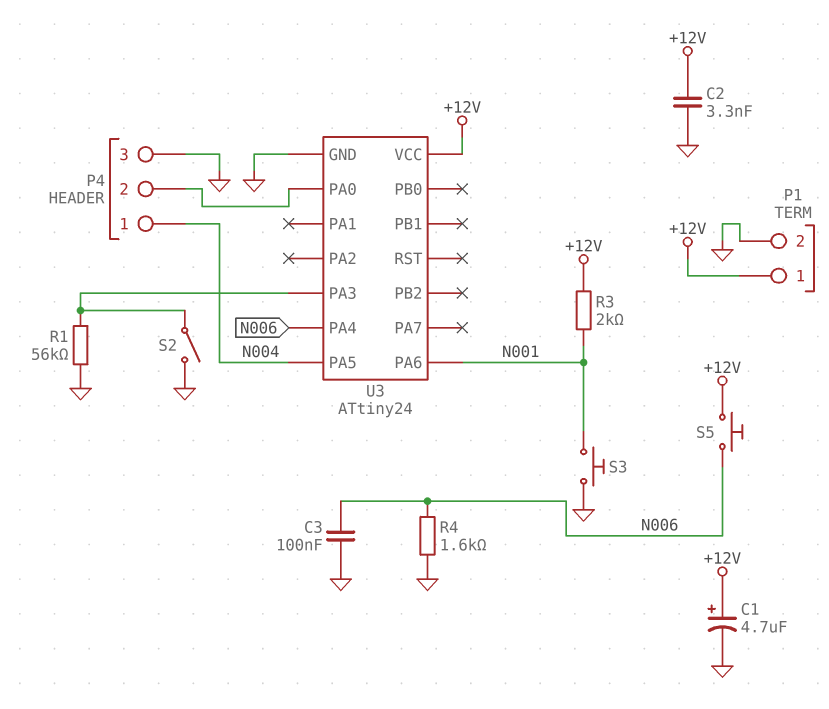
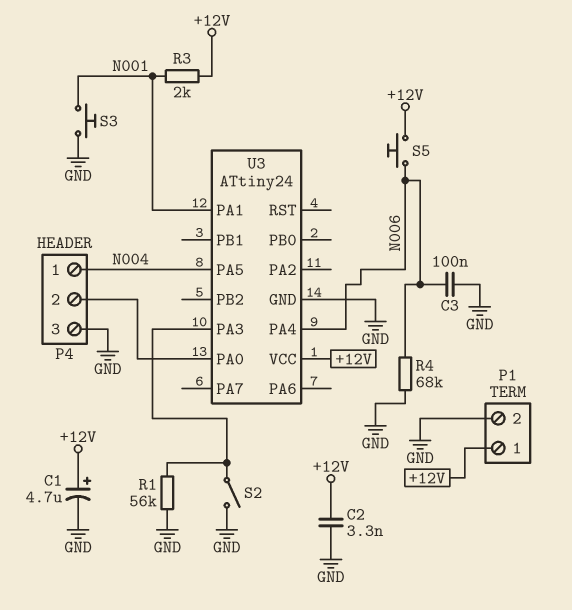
R4: 1.6k (GND, N006) -> 68k (GND, N006)
U3 pin PA1: none -> N001
U3 pin PA6: N001 -> none

